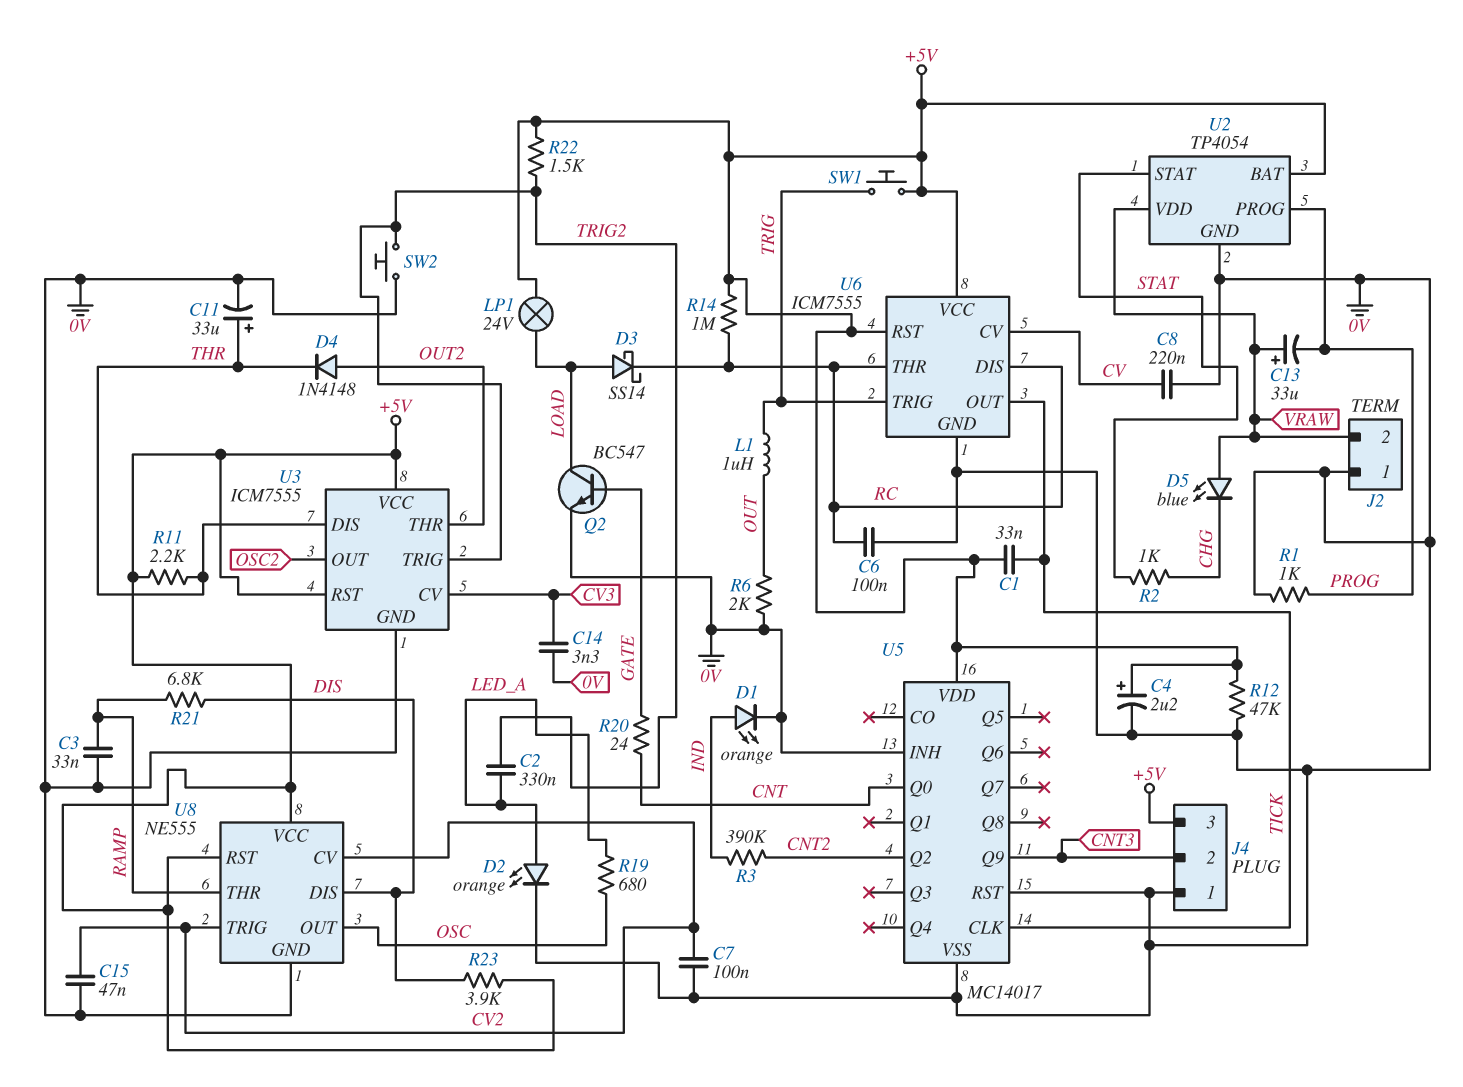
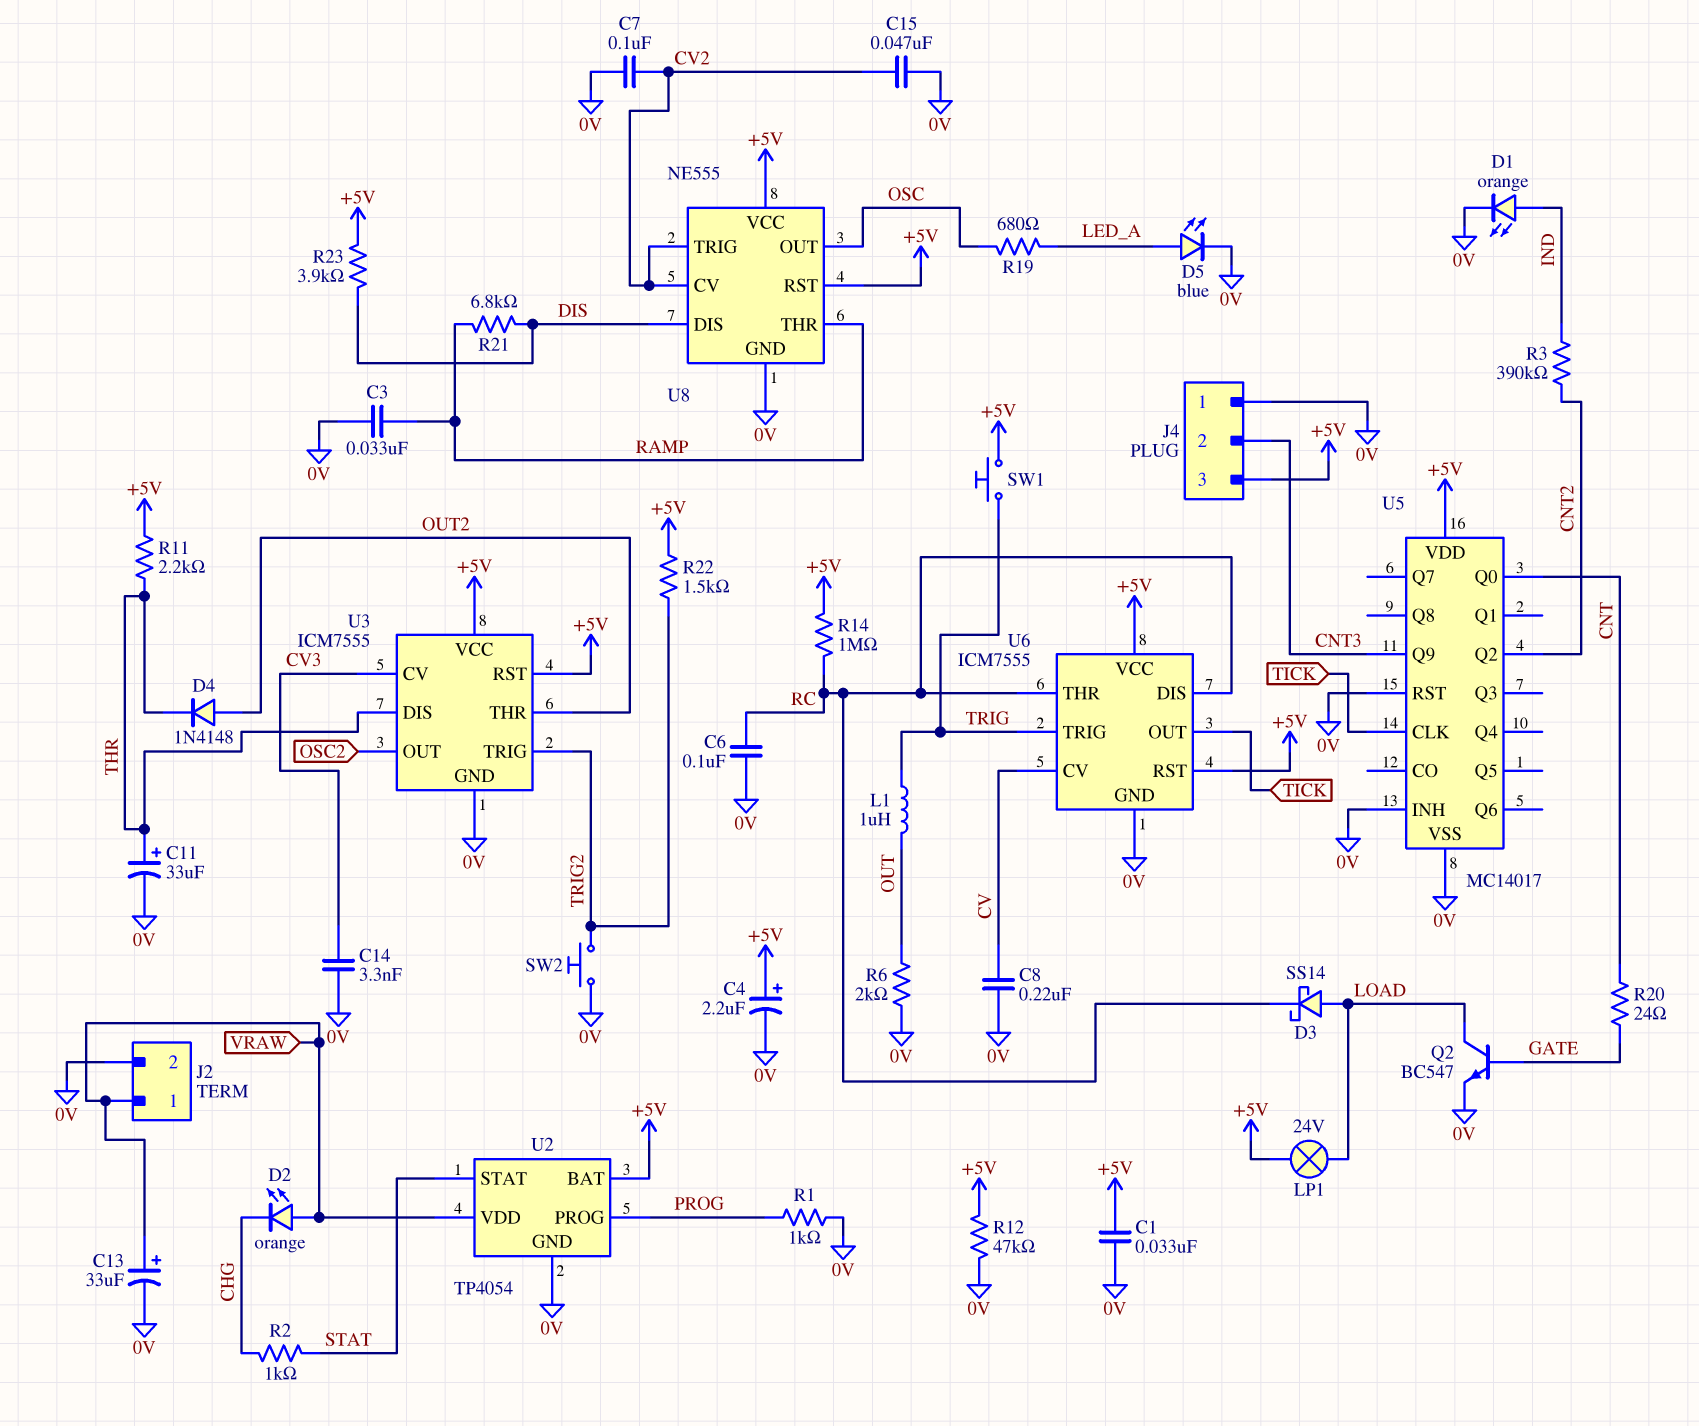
C1: 33nF (+5V, TICK) -> 33nF (+5V, 0V)
C2: 330nF (LED_A, TRIG2) -> none
C13: 33uF (plus VRAW, minus PROG) -> 33uF (plus VRAW, minus 0V)
D2: LED orange (A LED_A, K 0V) -> LED orange (A VRAW, K CHG)
D5: LED blue (A VRAW, K CHG) -> LED blue (A LED_A, K 0V)
J2 pin 1: 0V -> VRAW
J2 pin 2: VRAW -> 0V

